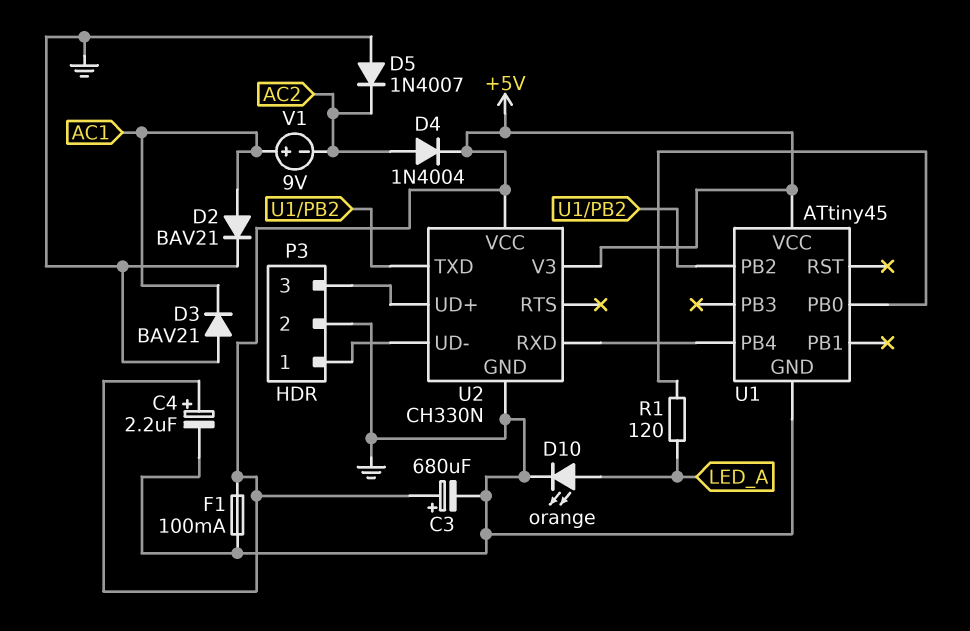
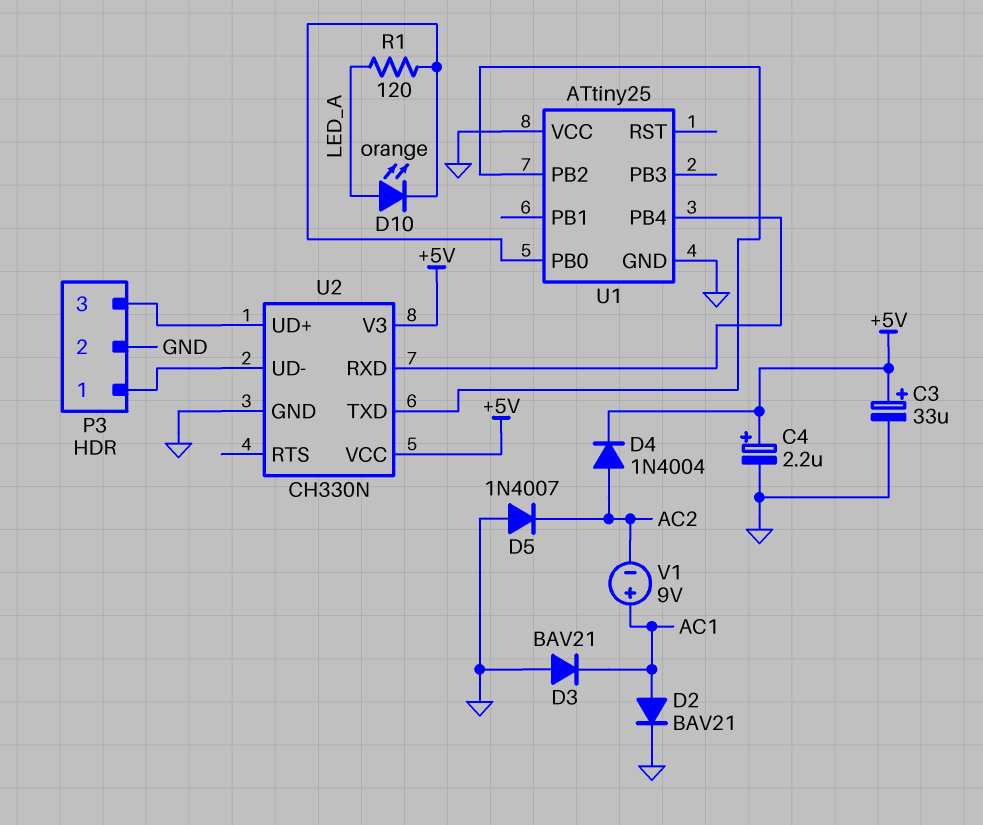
C3: 680uF (plus +5V, minus GND) -> 33uF (plus +5V, minus GND)
D10: LED orange (A LED_A, K GND) -> LED orange (A LED_A, K U1/PB0)
F1: 100mA (+5V, GND) -> none
U1: ATtiny45 -> ATtiny25
U1 pin VCC: +5V -> GND

